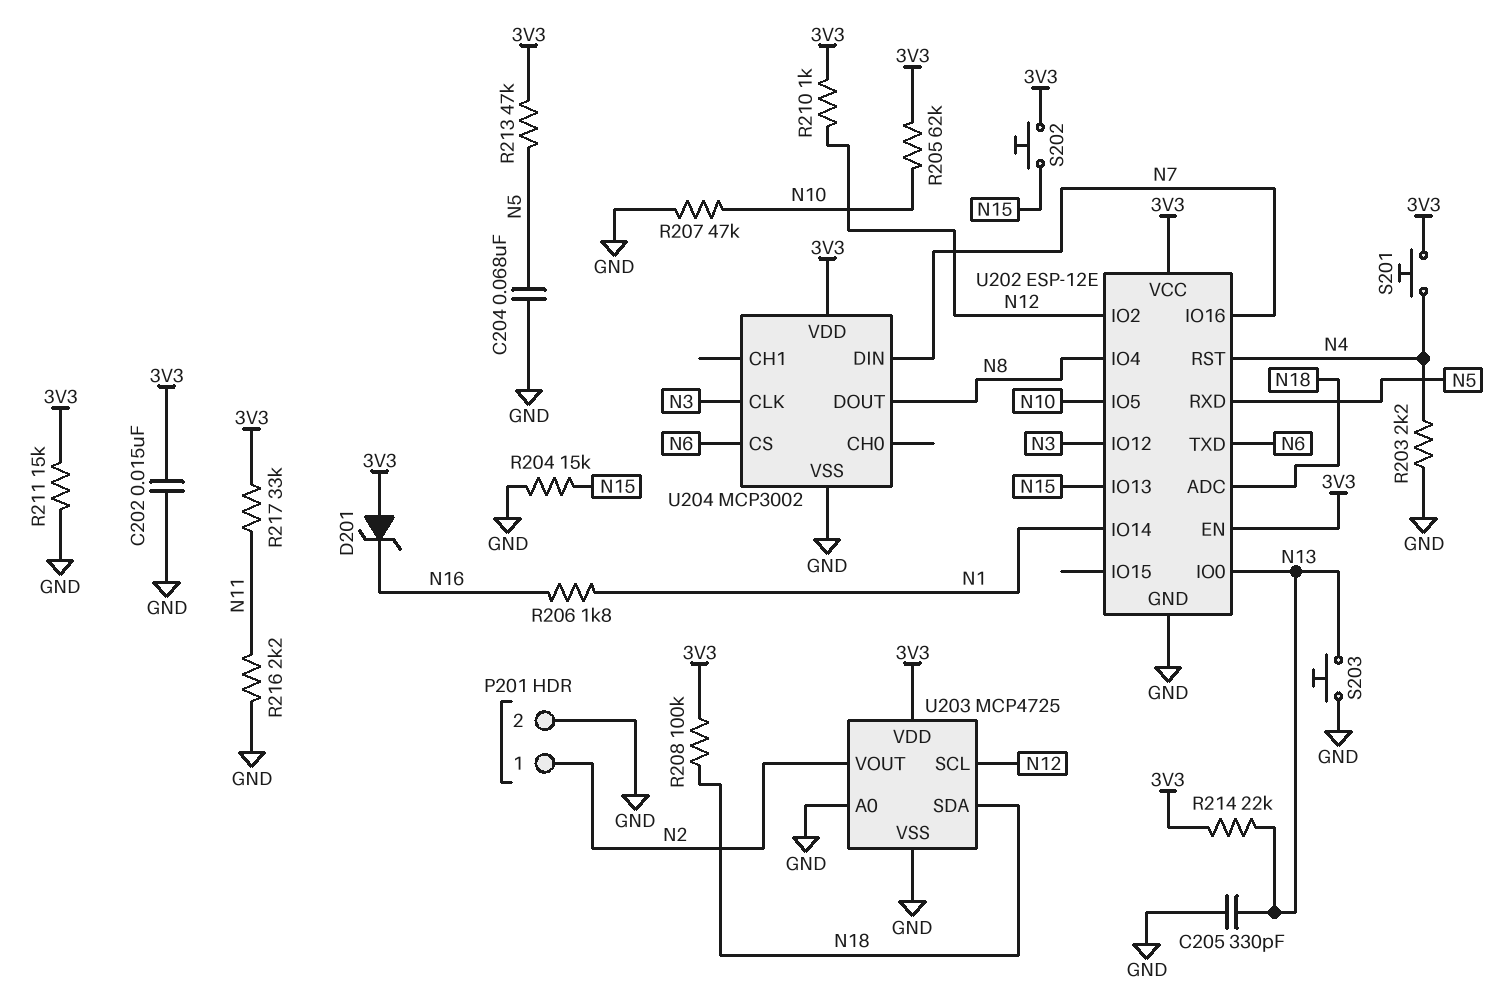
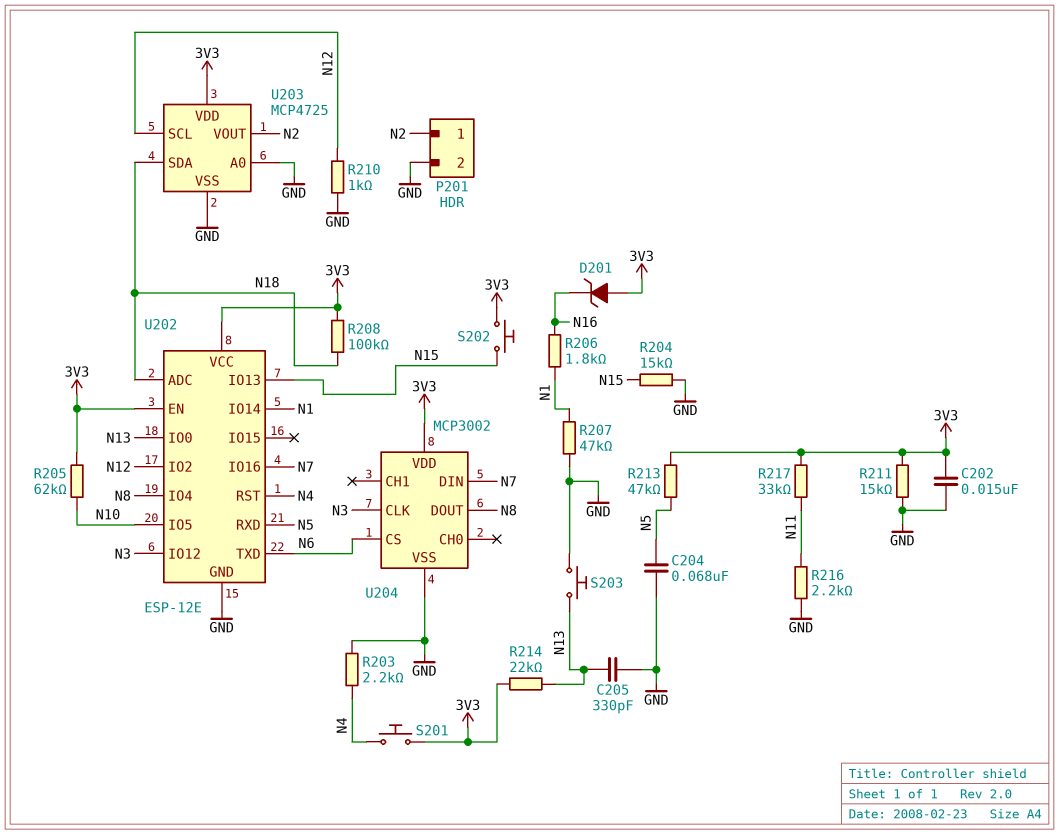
R207: 47k (GND, N10) -> 47k (GND, N1)
R210: 1k (3V3, N12) -> 1k (GND, N12)

